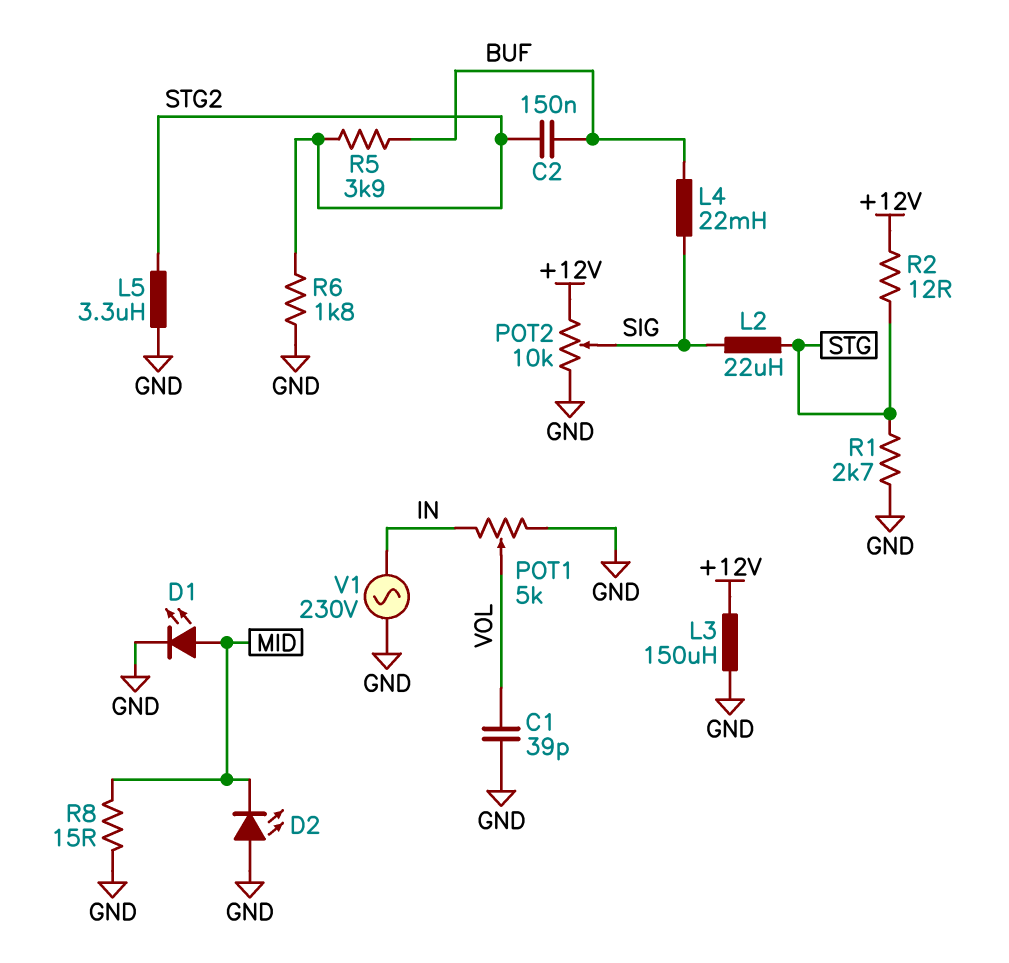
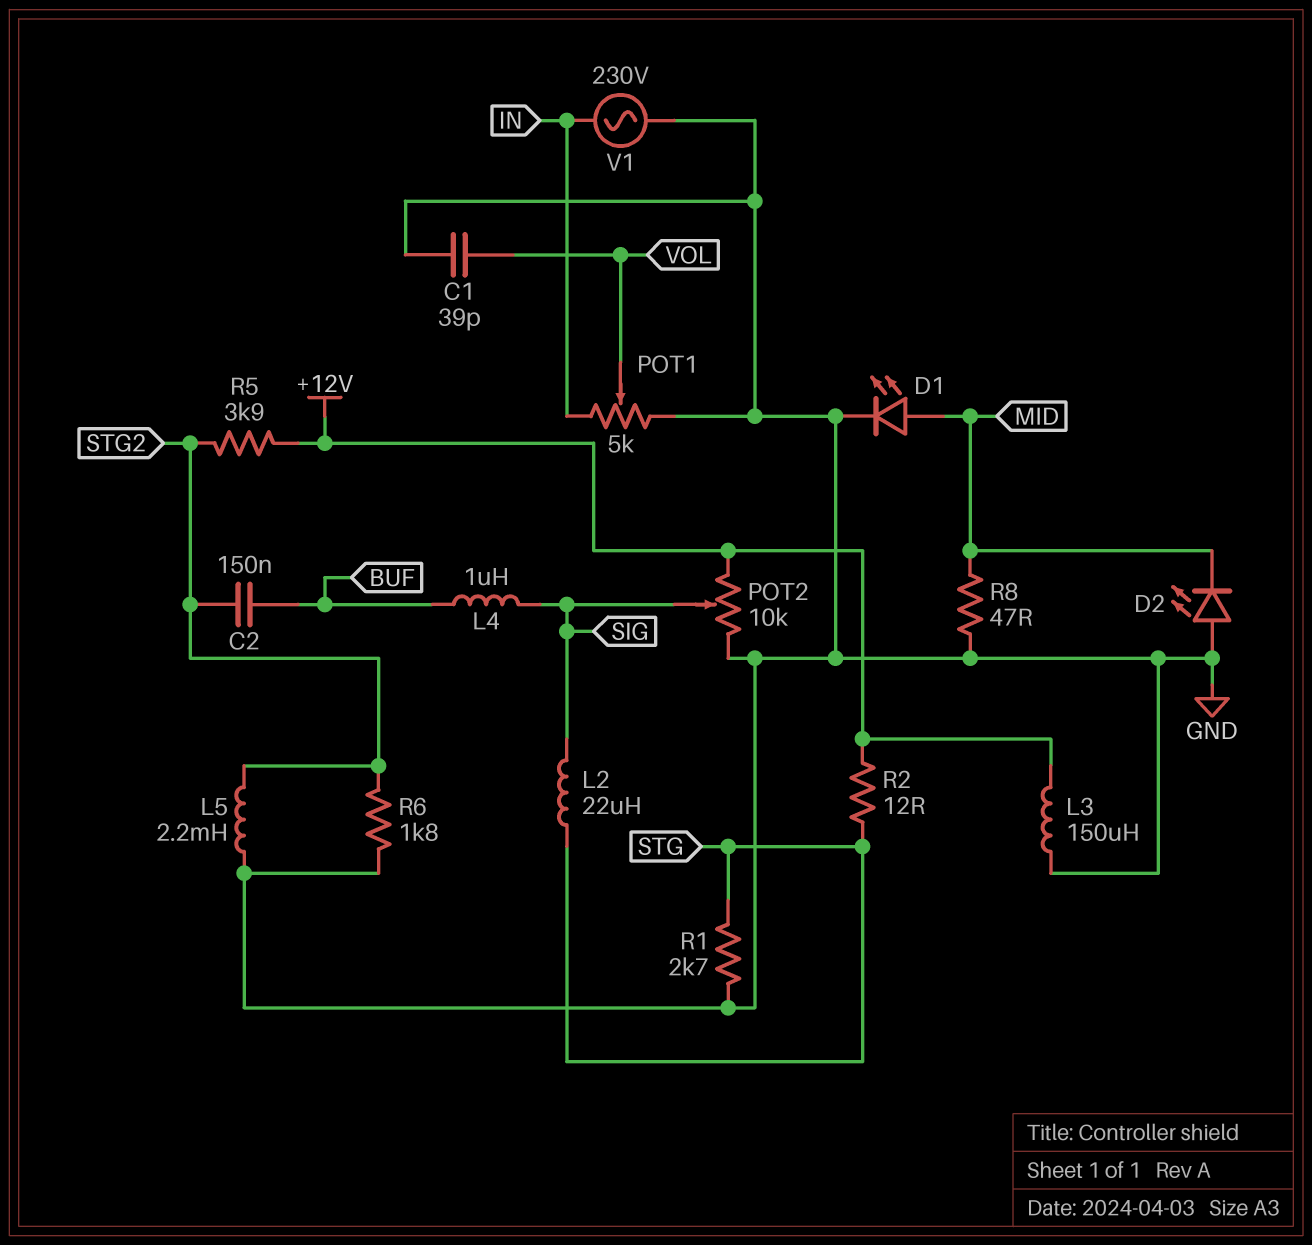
L4: 22mH (BUF, SIG) -> 1uH (BUF, SIG)
L5: 3.3uH (GND, STG2) -> 2.2mH (GND, STG2)
R5: 3.9k (BUF, STG2) -> 3.9k (+12V, STG2)
R8: 15 (GND, MID) -> 47 (GND, MID)

